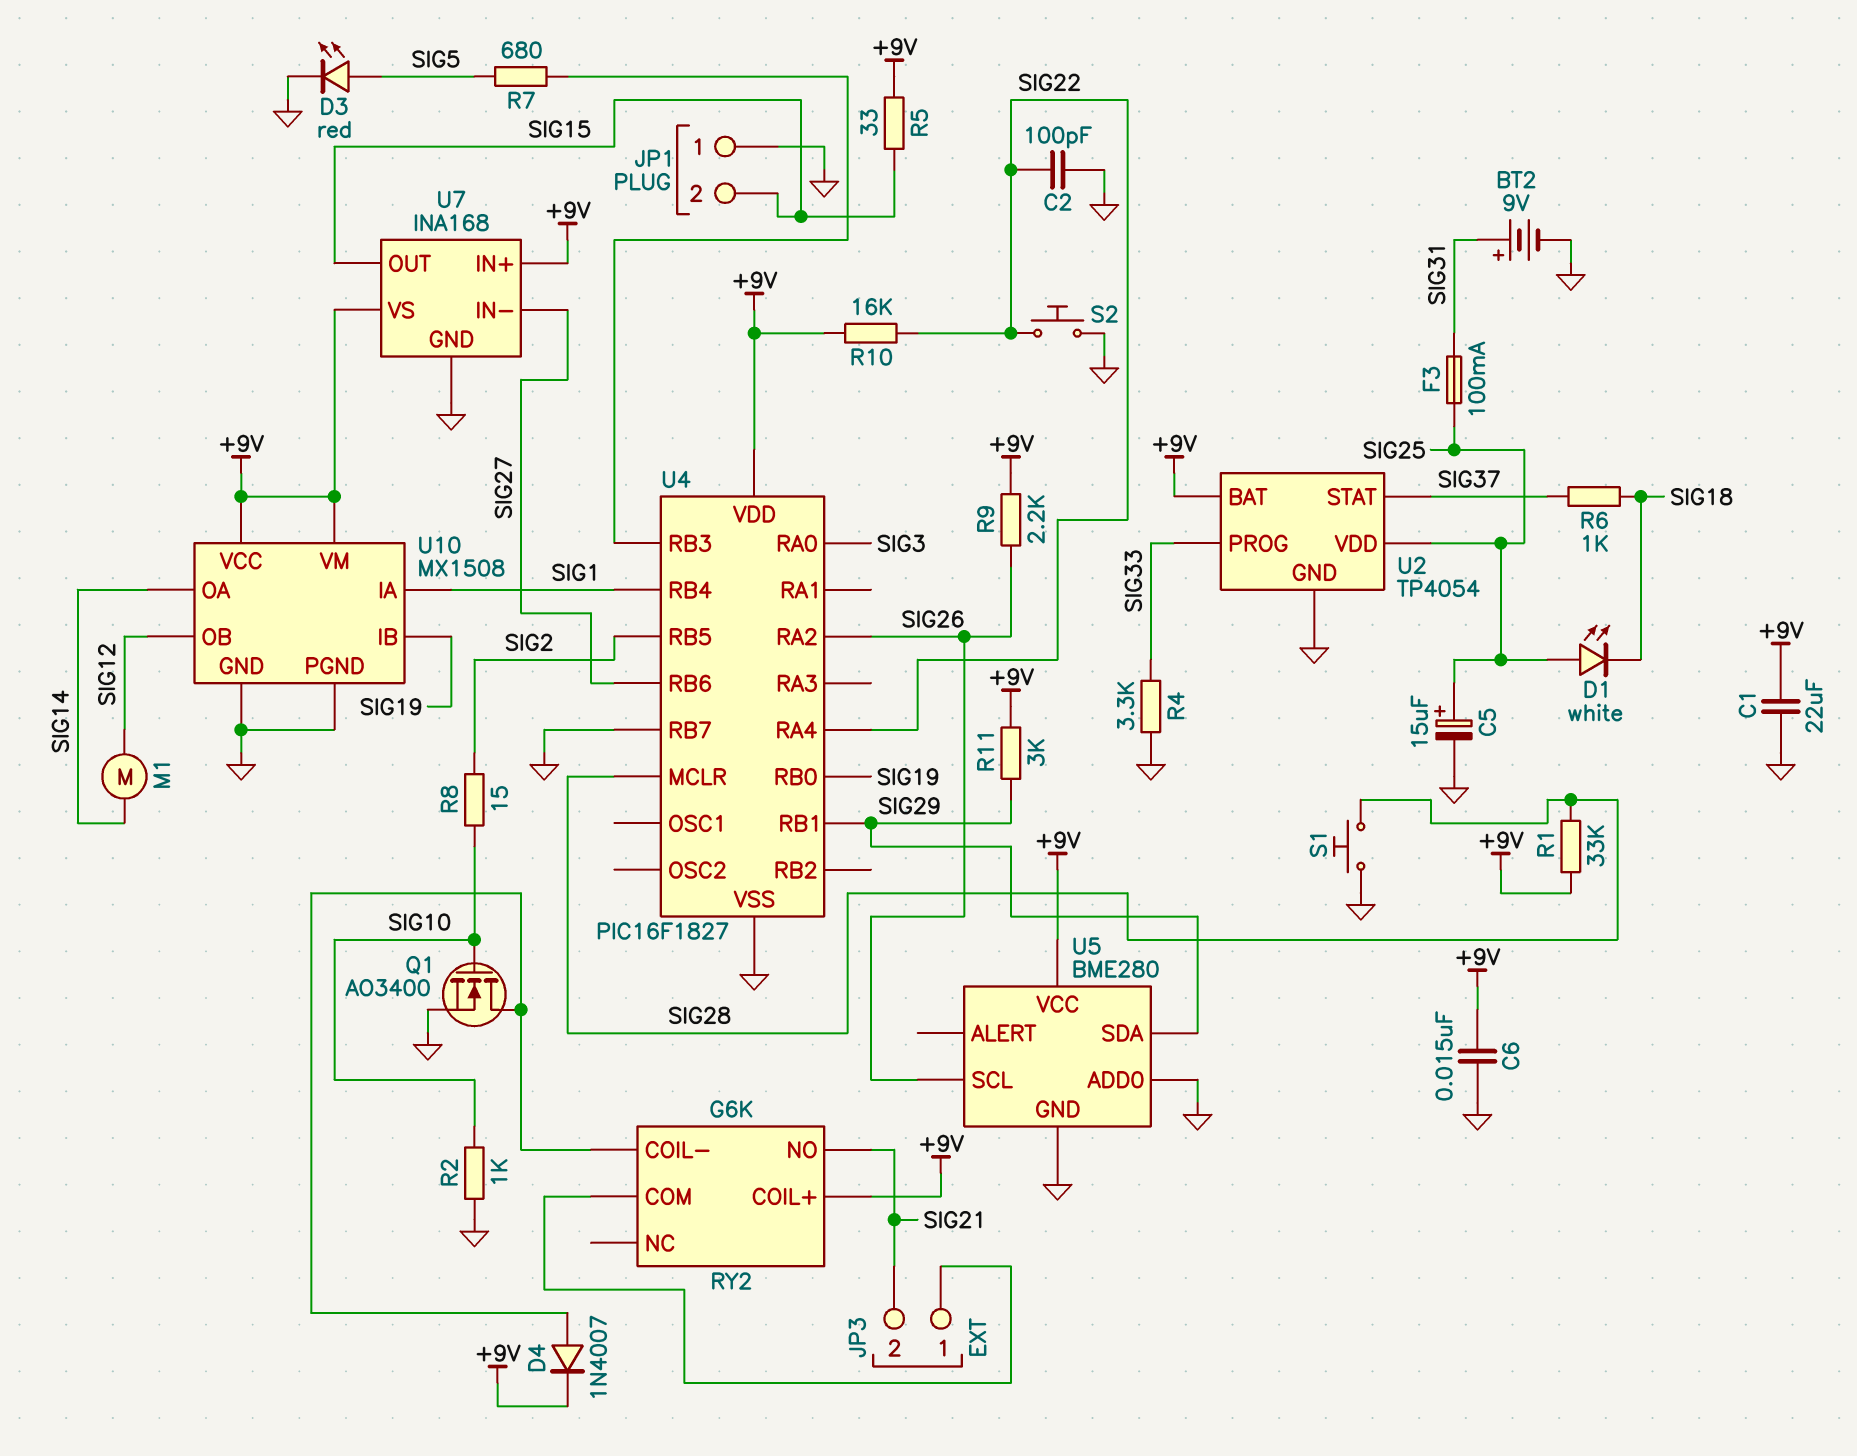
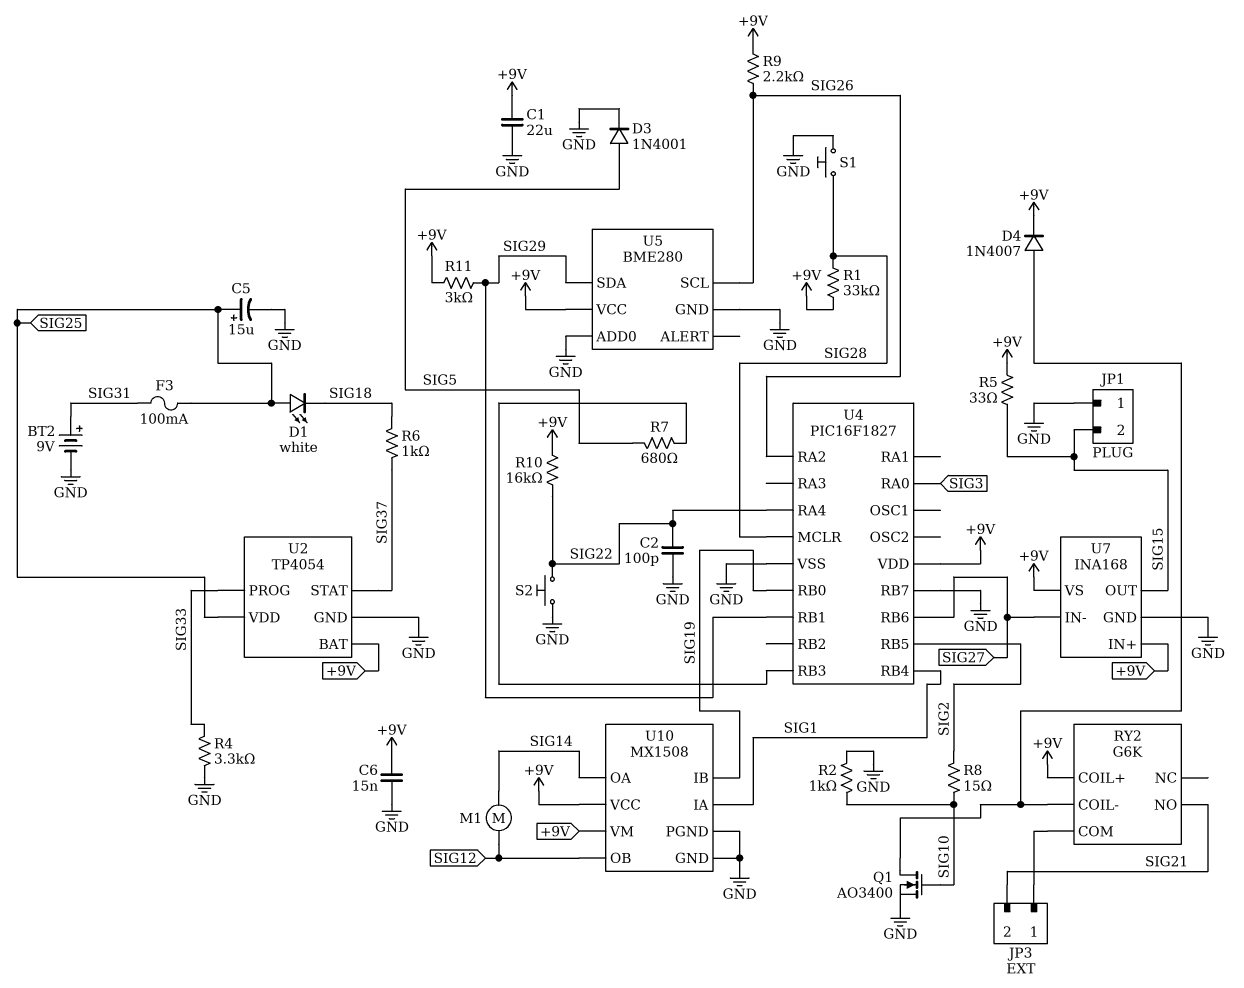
D3: LED red (A SIG5, K GND) -> diode 1N4001 (A SIG5, K GND)

